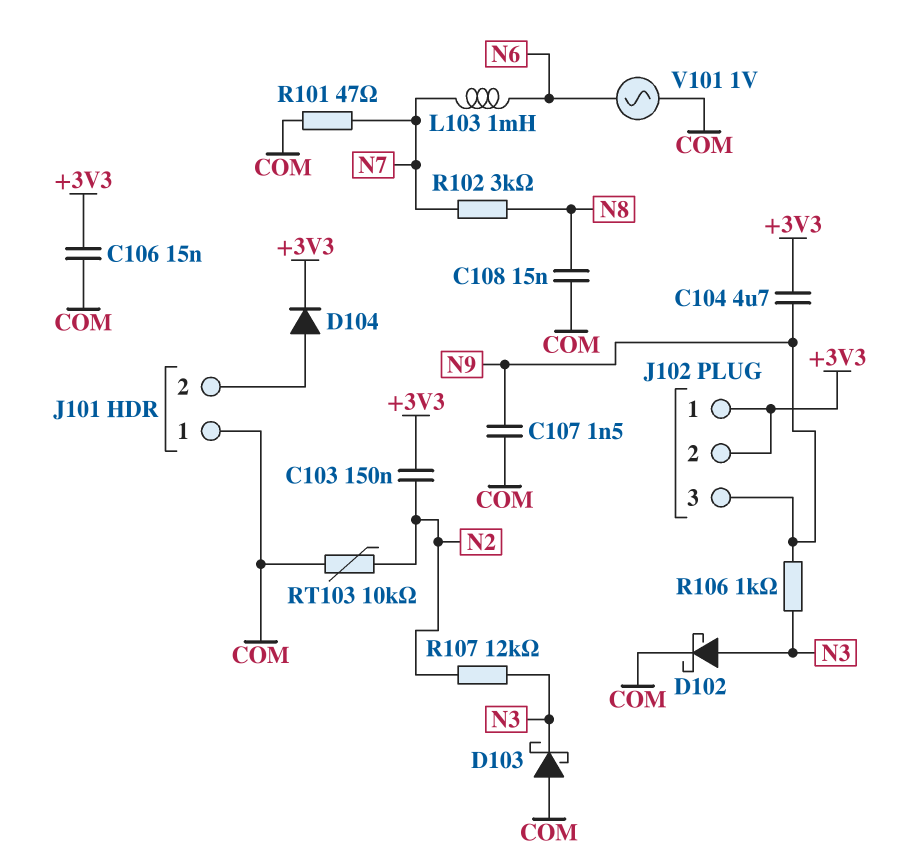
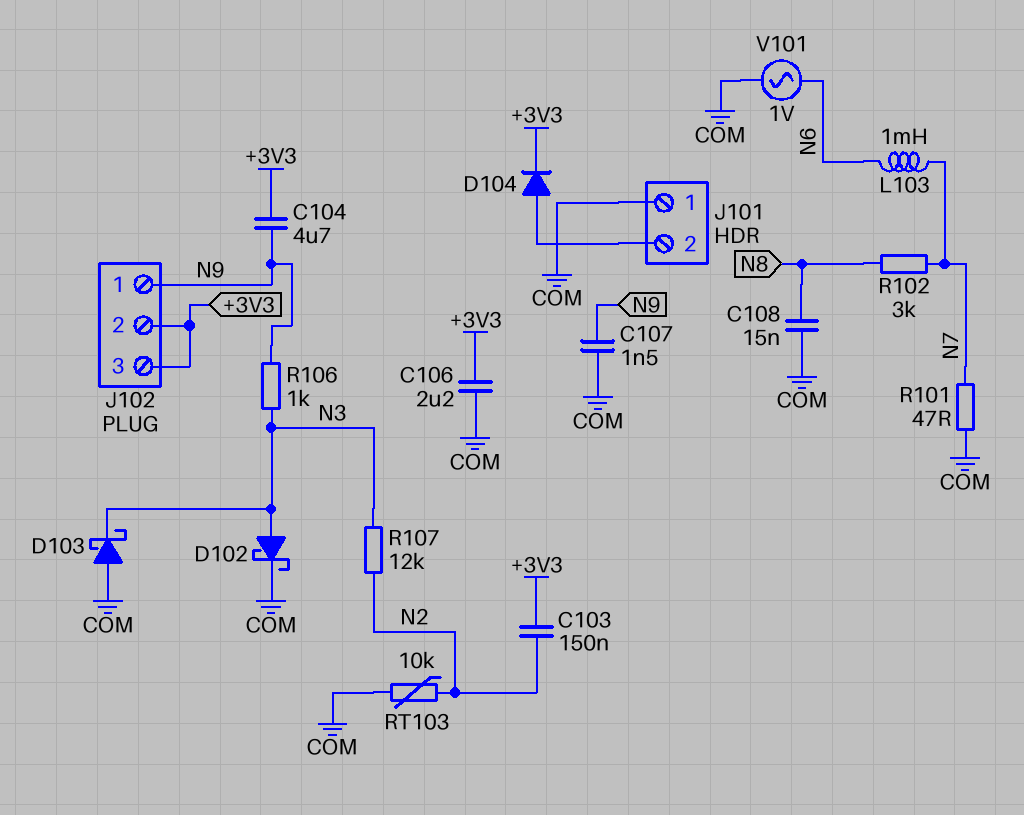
C106: 15nF (+3V3, COM) -> 2.2uF (+3V3, COM)
J102 pin 1: +3V3 -> N9
J102 pin 3: N9 -> +3V3

